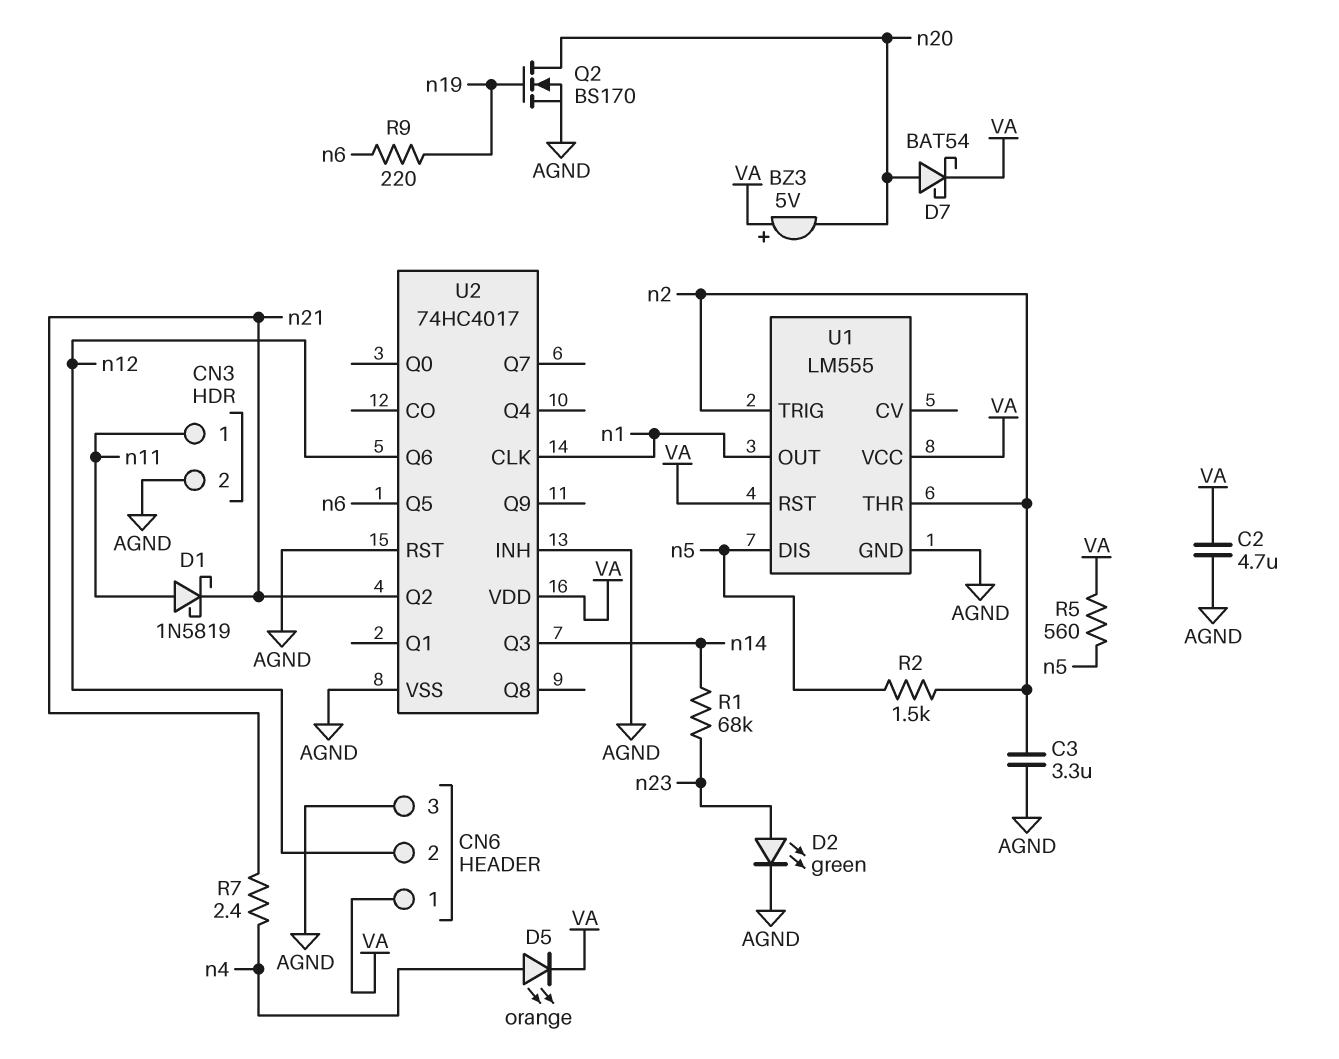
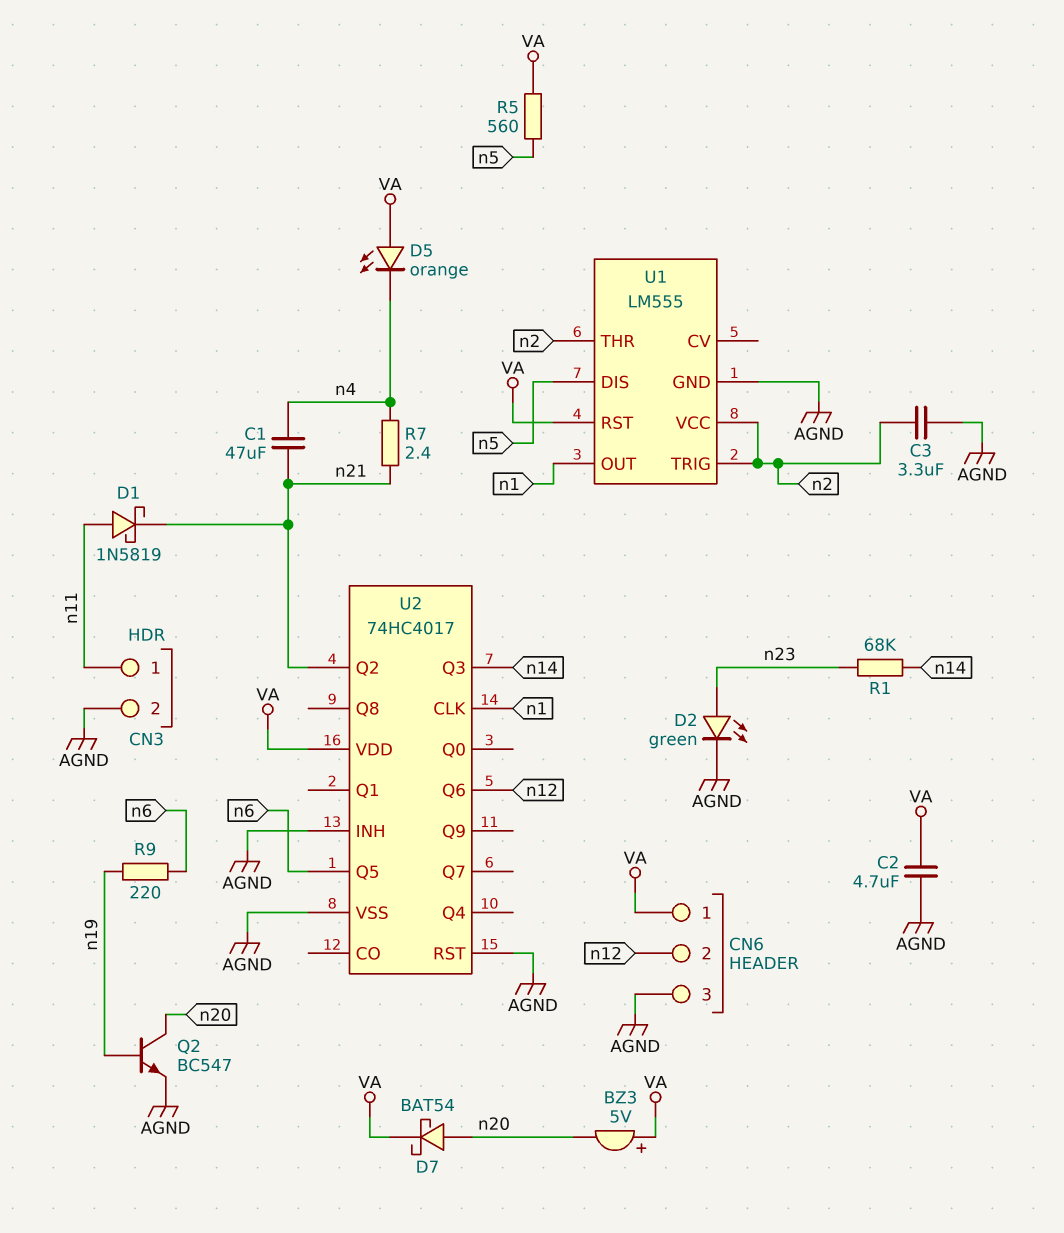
C1: none -> 47uF (n4, n21)
D5: LED orange (A n4, K VA) -> LED orange (A VA, K n4)
Q2: NMOS BS170 (G n19, D n20, S AGND) -> NPN BC547 (B n19, C n20, E AGND)
R2: 1.5k (n2, n5) -> none
U1 pin VCC: VA -> n2

